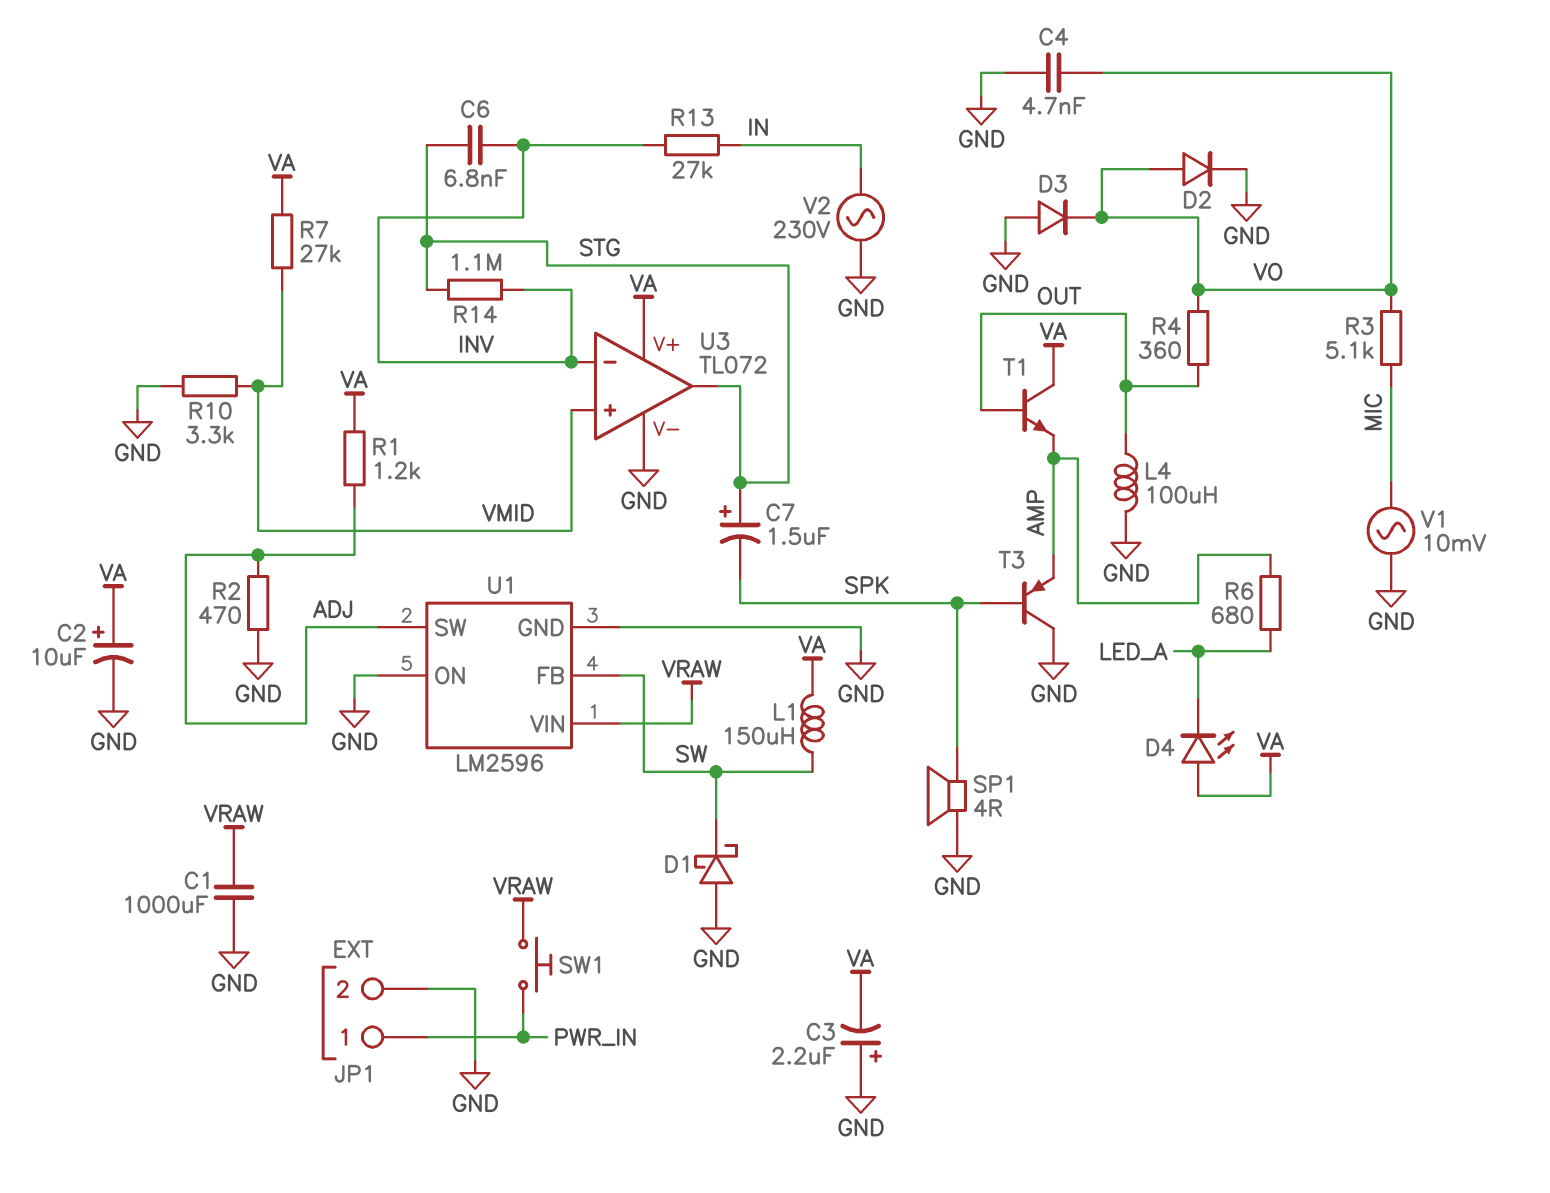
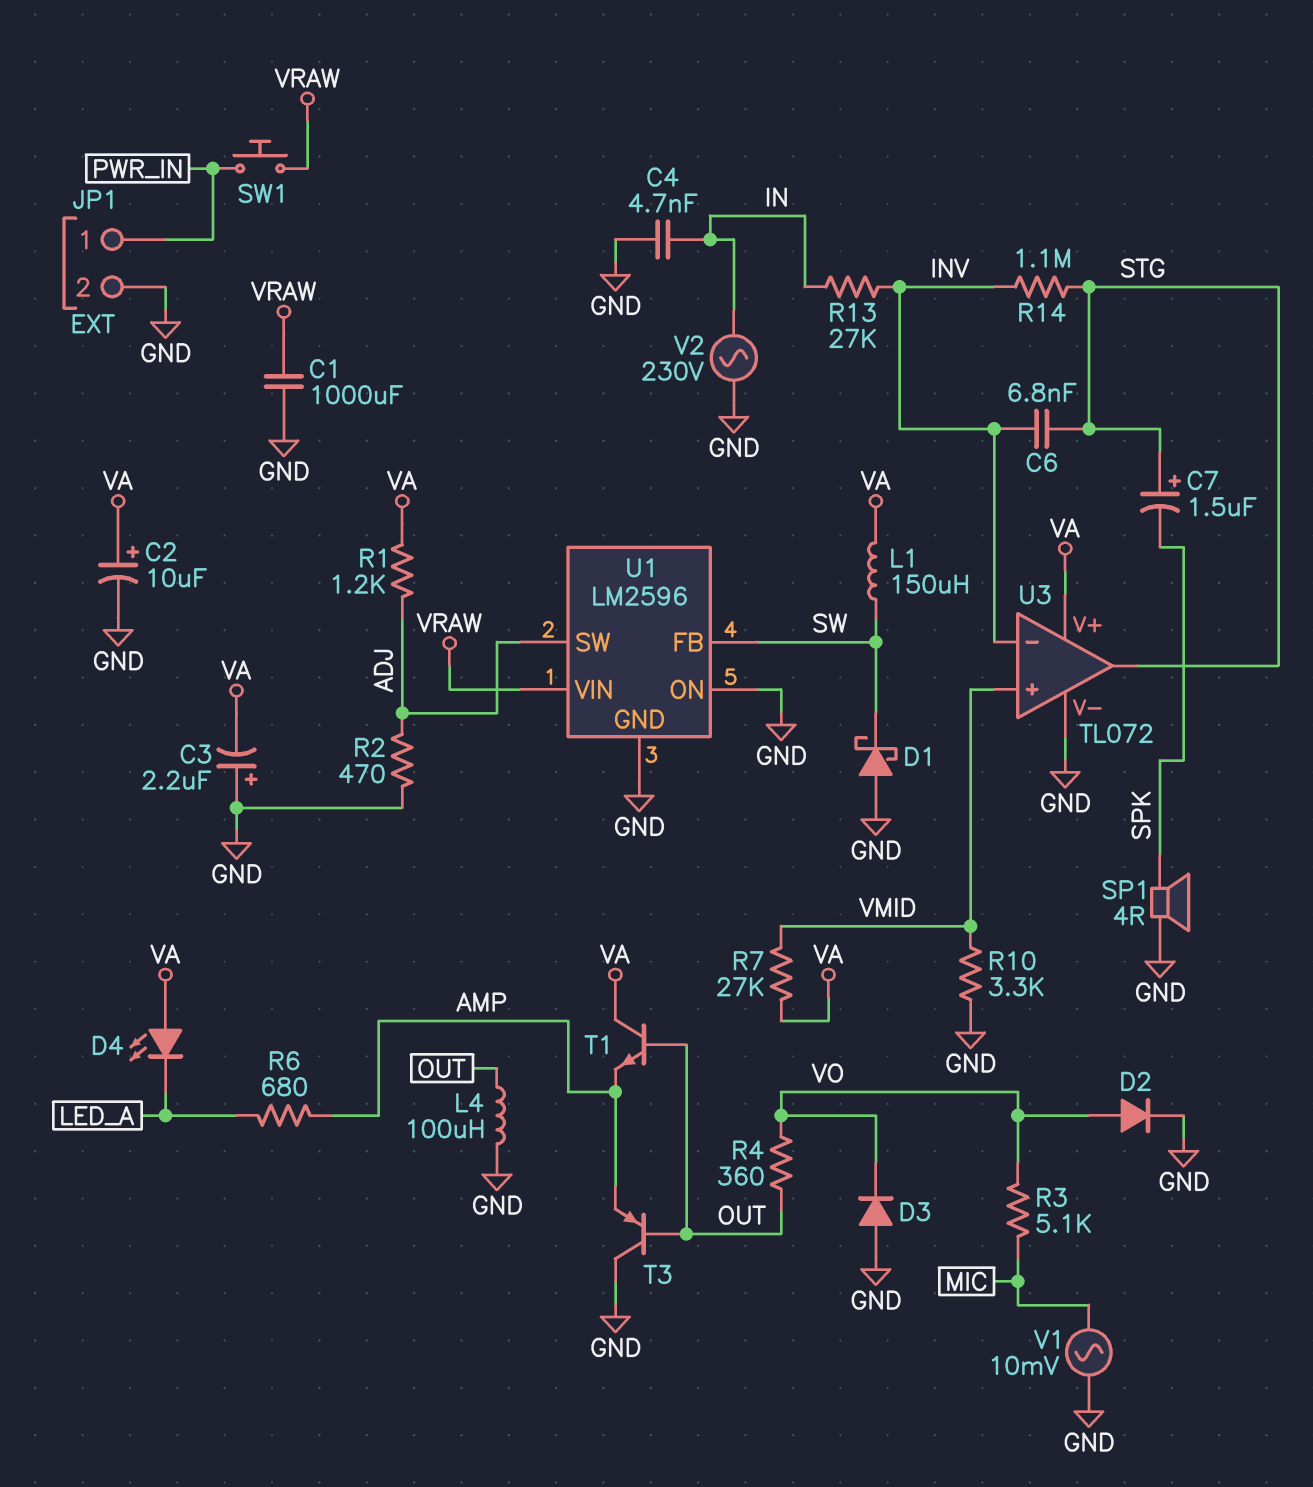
C4: 4.7nF (GND, VO) -> 4.7nF (GND, IN)
T3: PNP (B SPK, C GND, E AMP) -> PNP (B OUT, C GND, E AMP)

